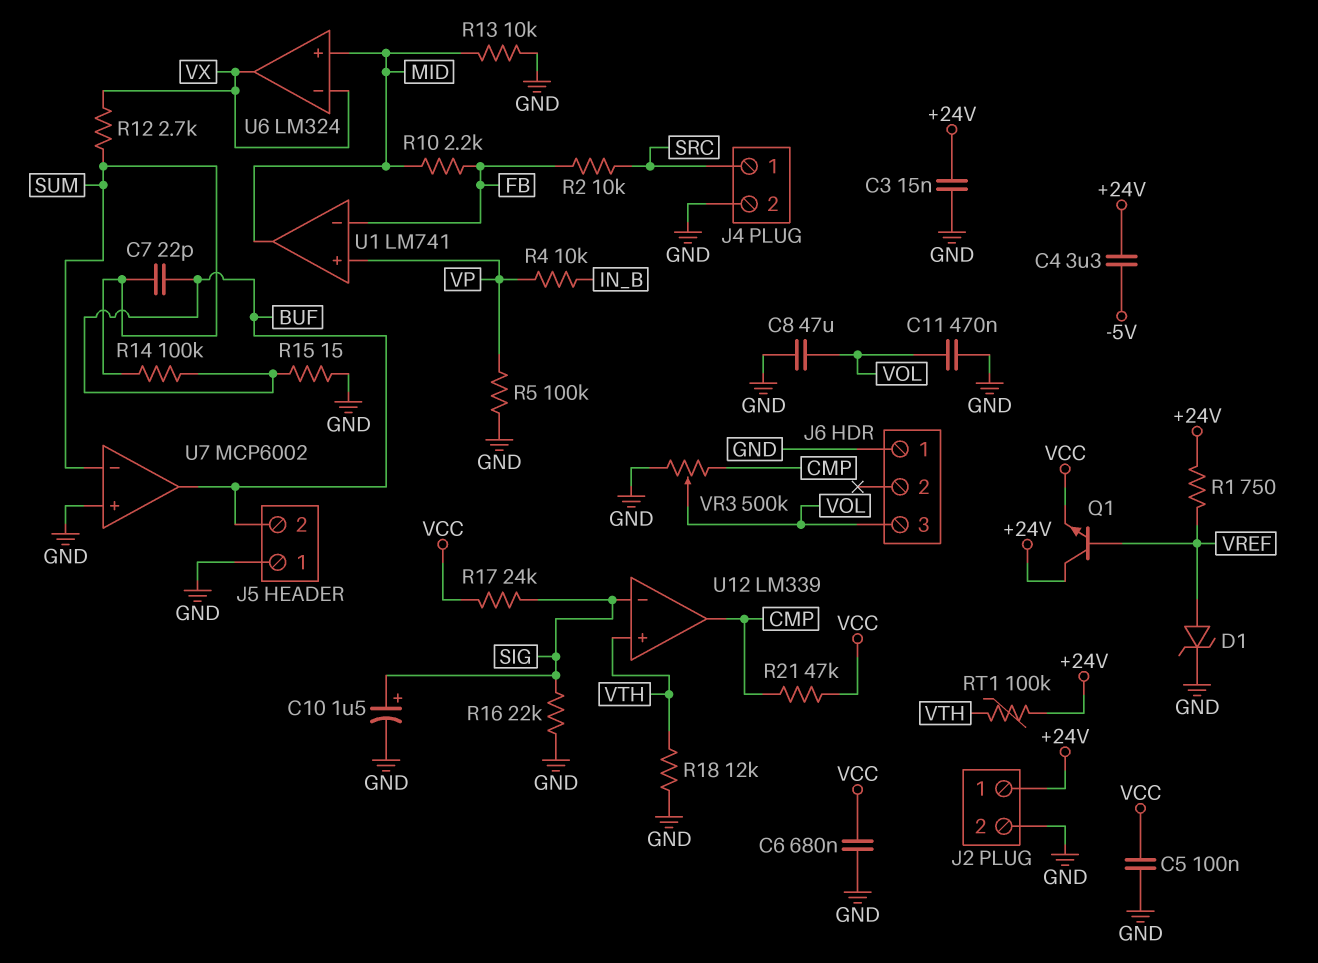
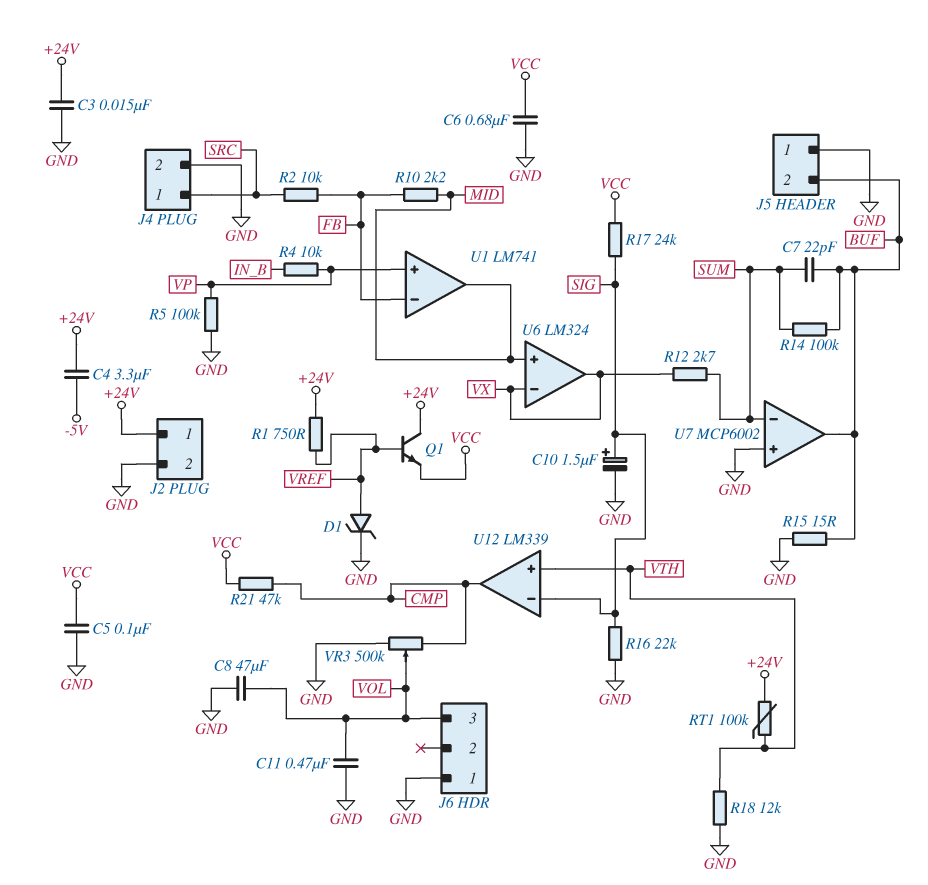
R13: 10k (GND, MID) -> none

